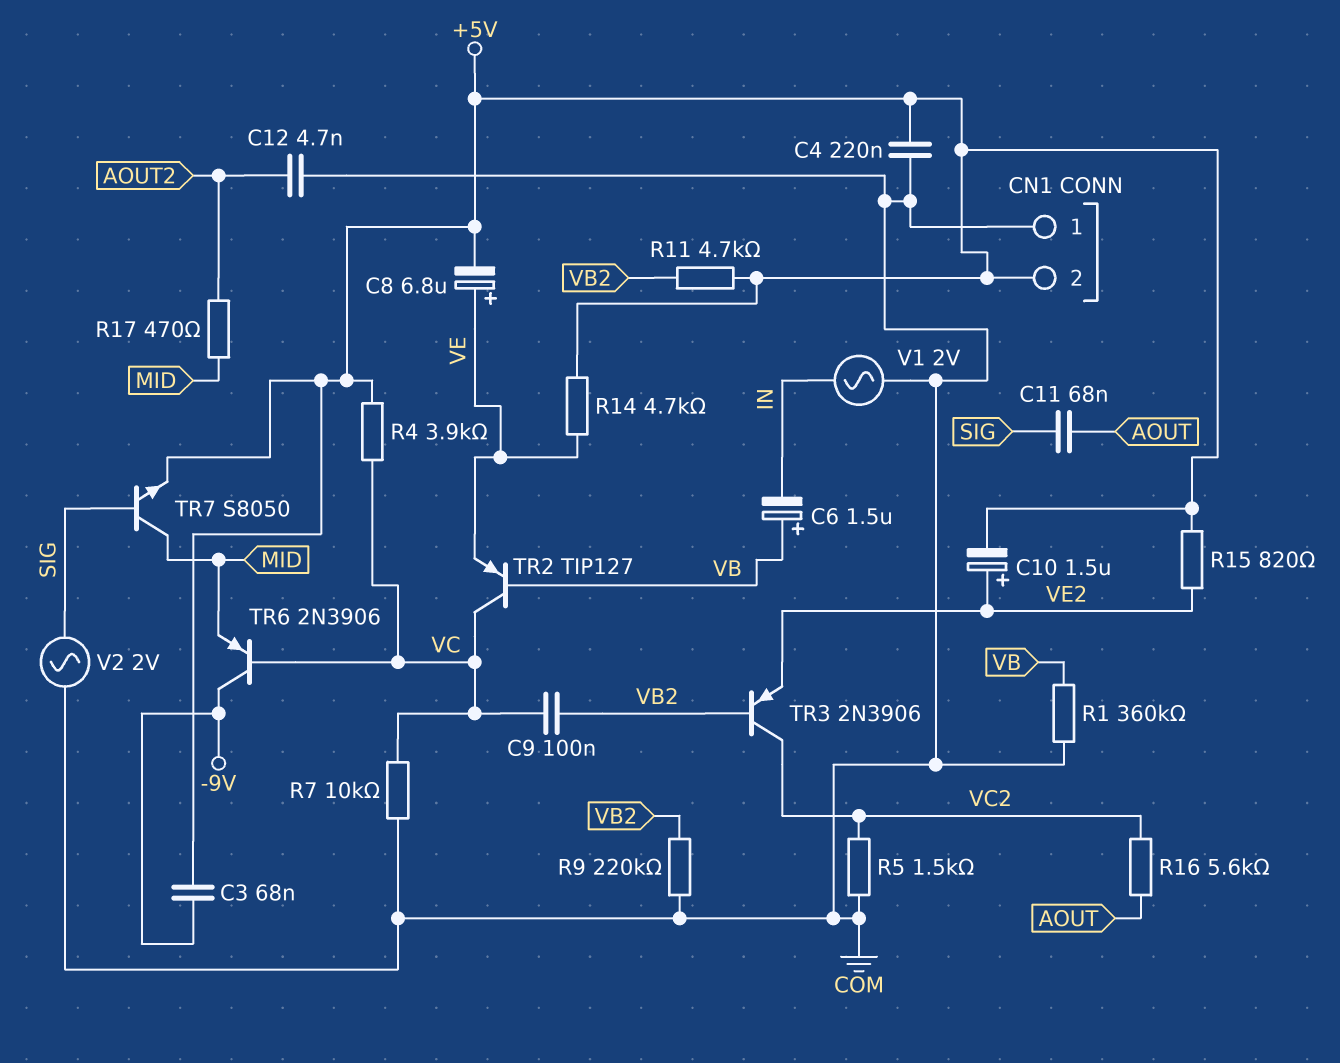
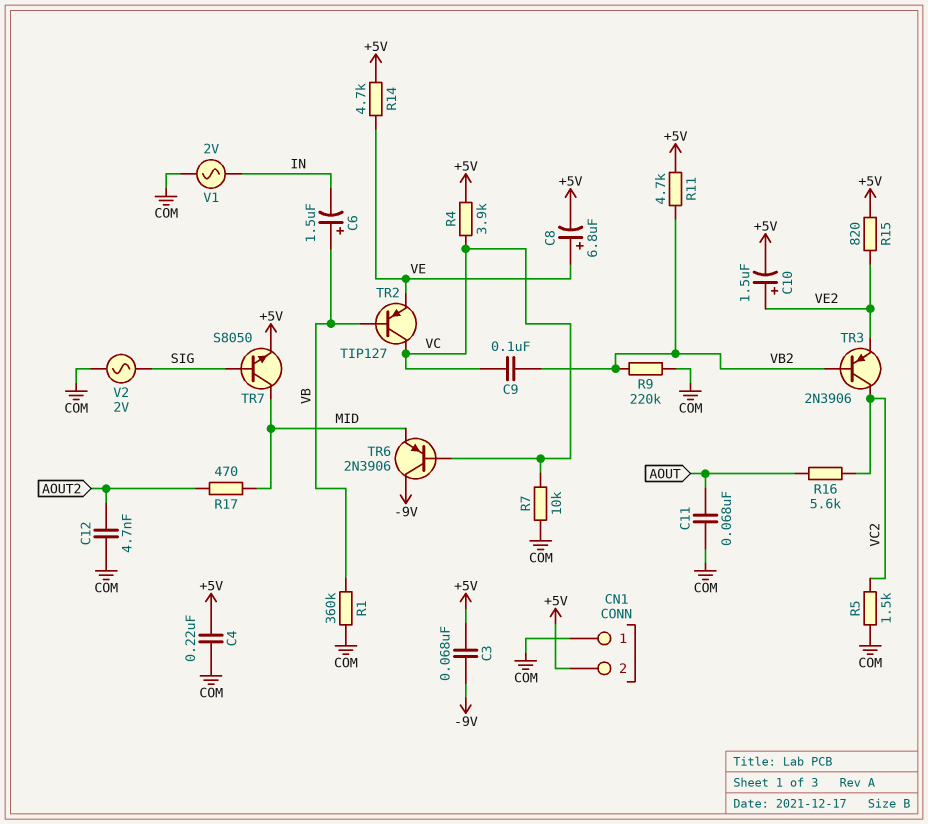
C11: 68nF (AOUT, SIG) -> 68nF (AOUT, COM)

